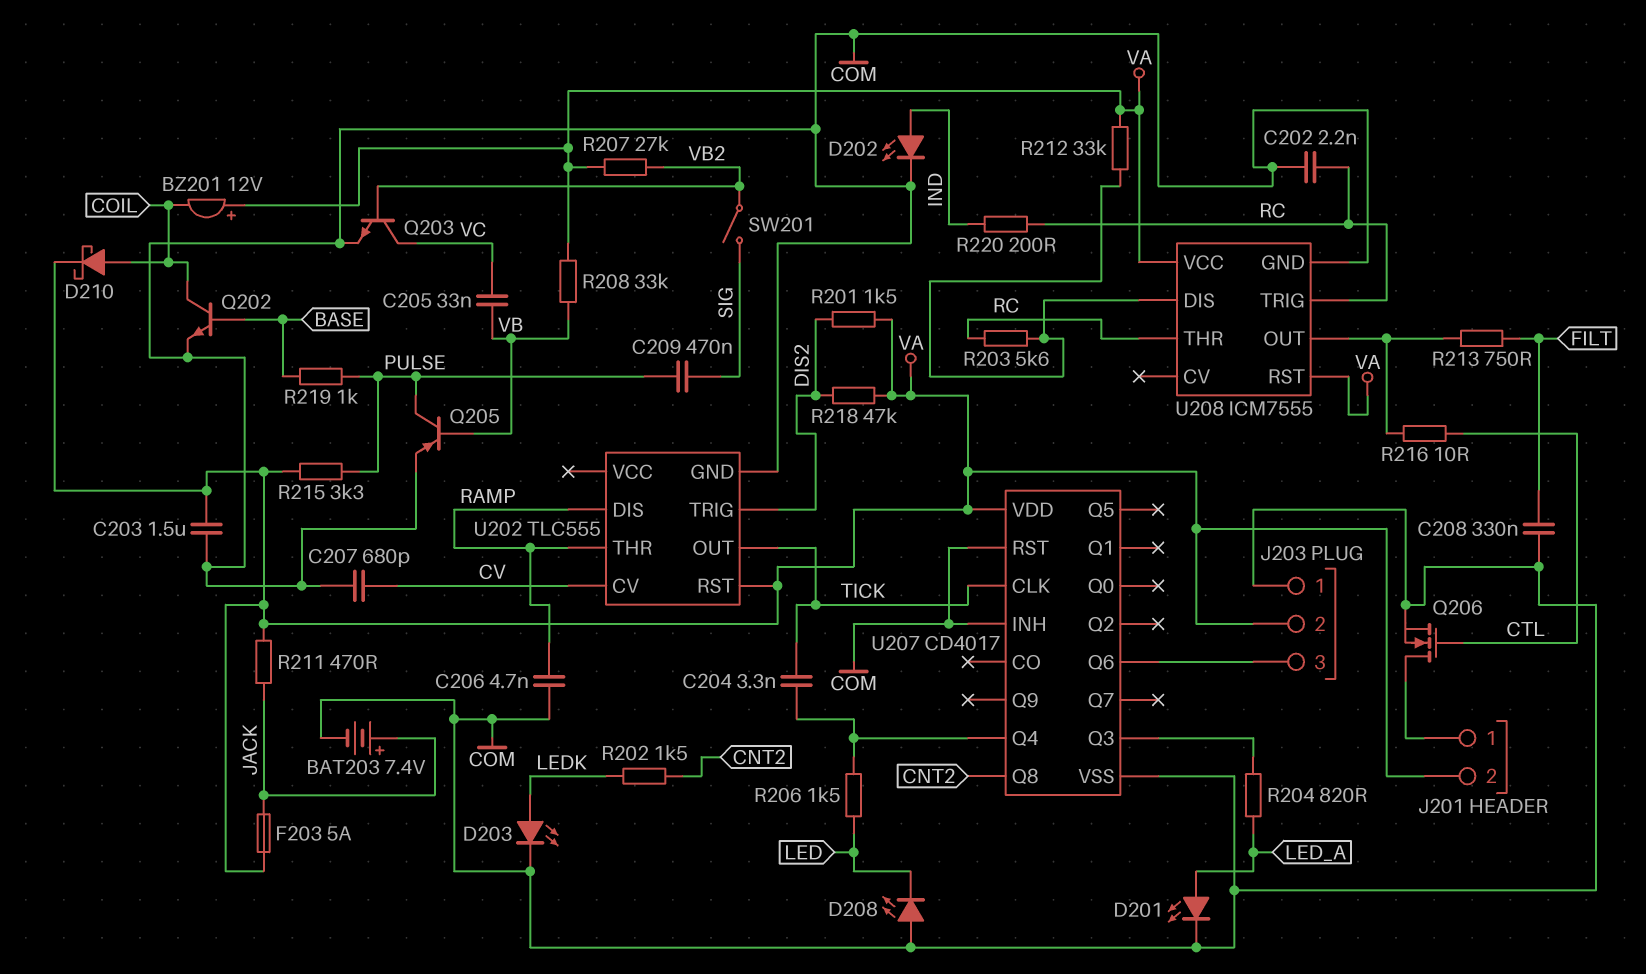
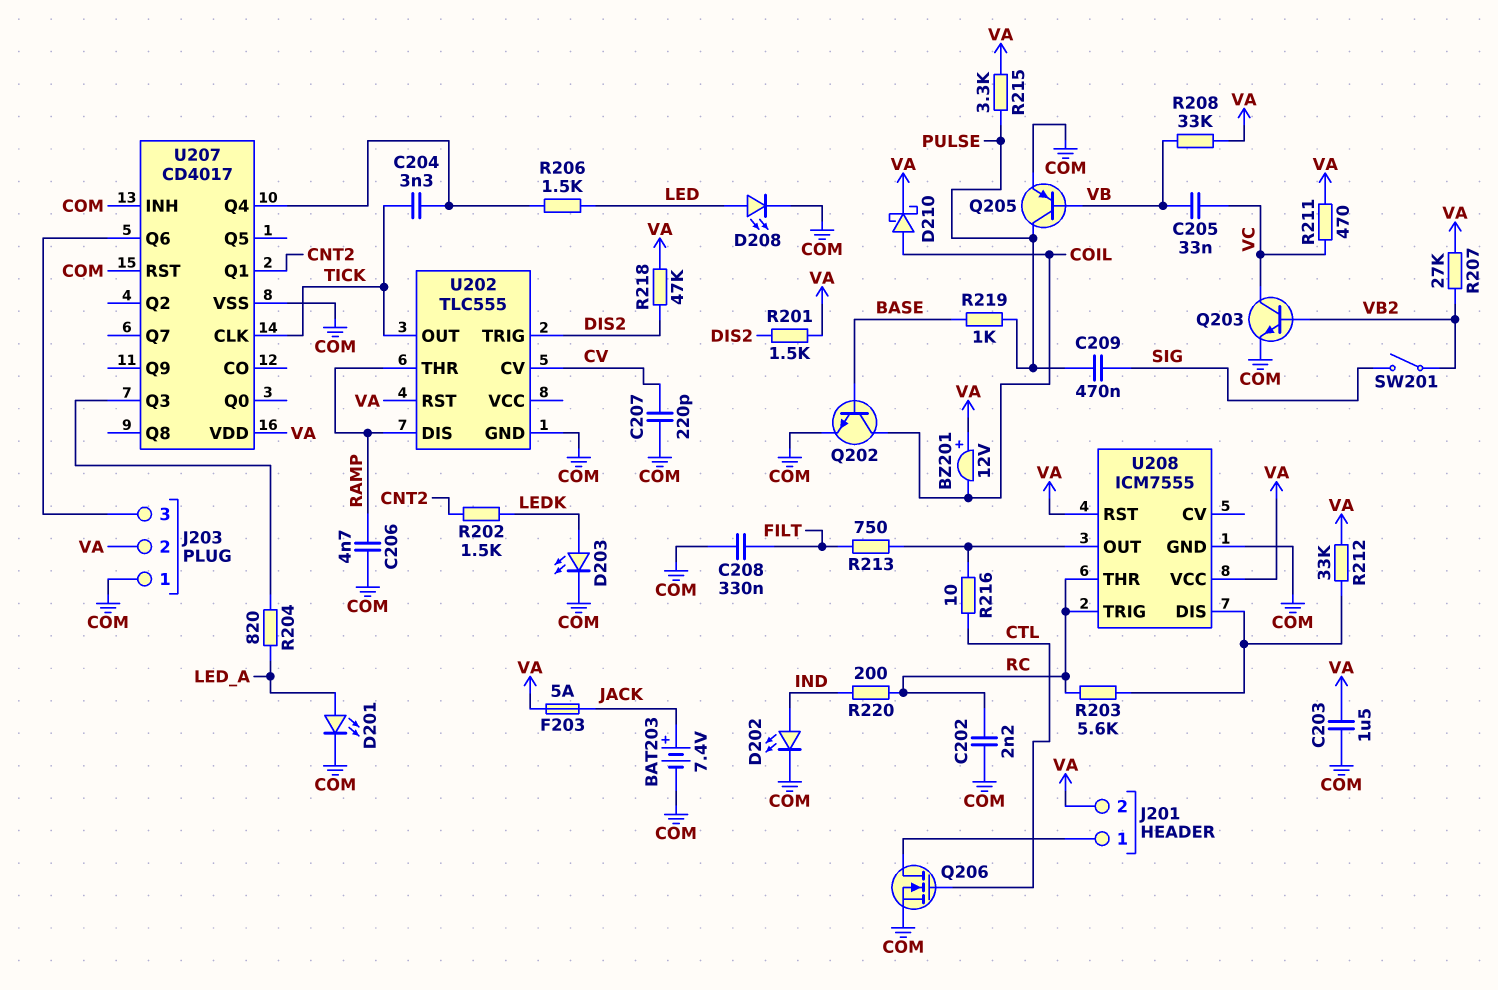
C207: 680pF (COM, CV) -> 220pF (COM, CV)
D208: LED (A COM, K LED) -> LED (A LED, K COM)
R211: 470 (JACK, VA) -> 470 (VA, VC)
U207 pin Q1: none -> CNT2
U207 pin Q8: CNT2 -> none

